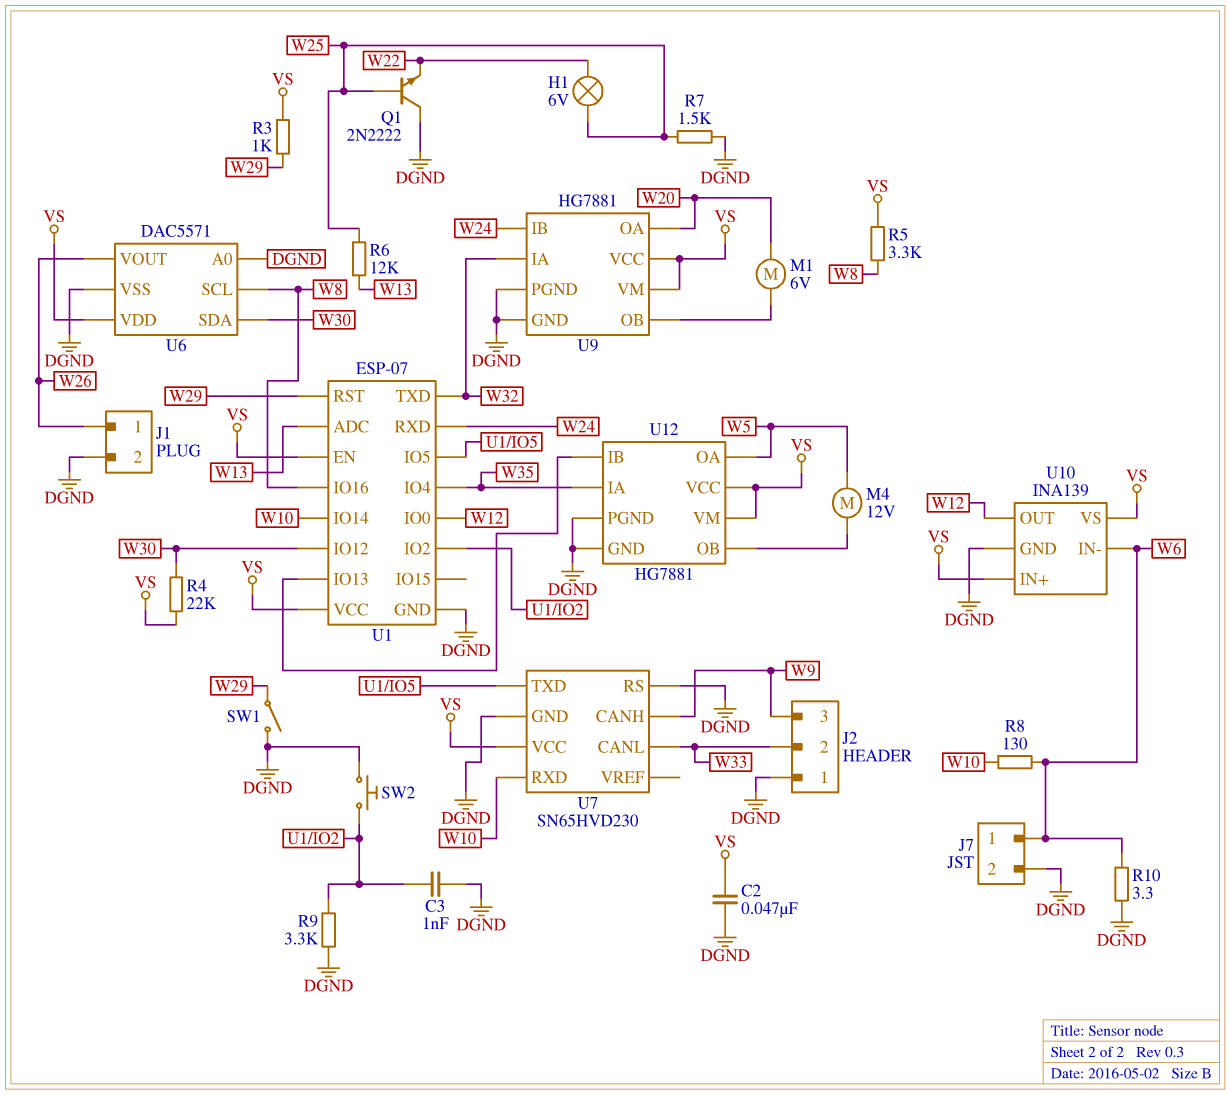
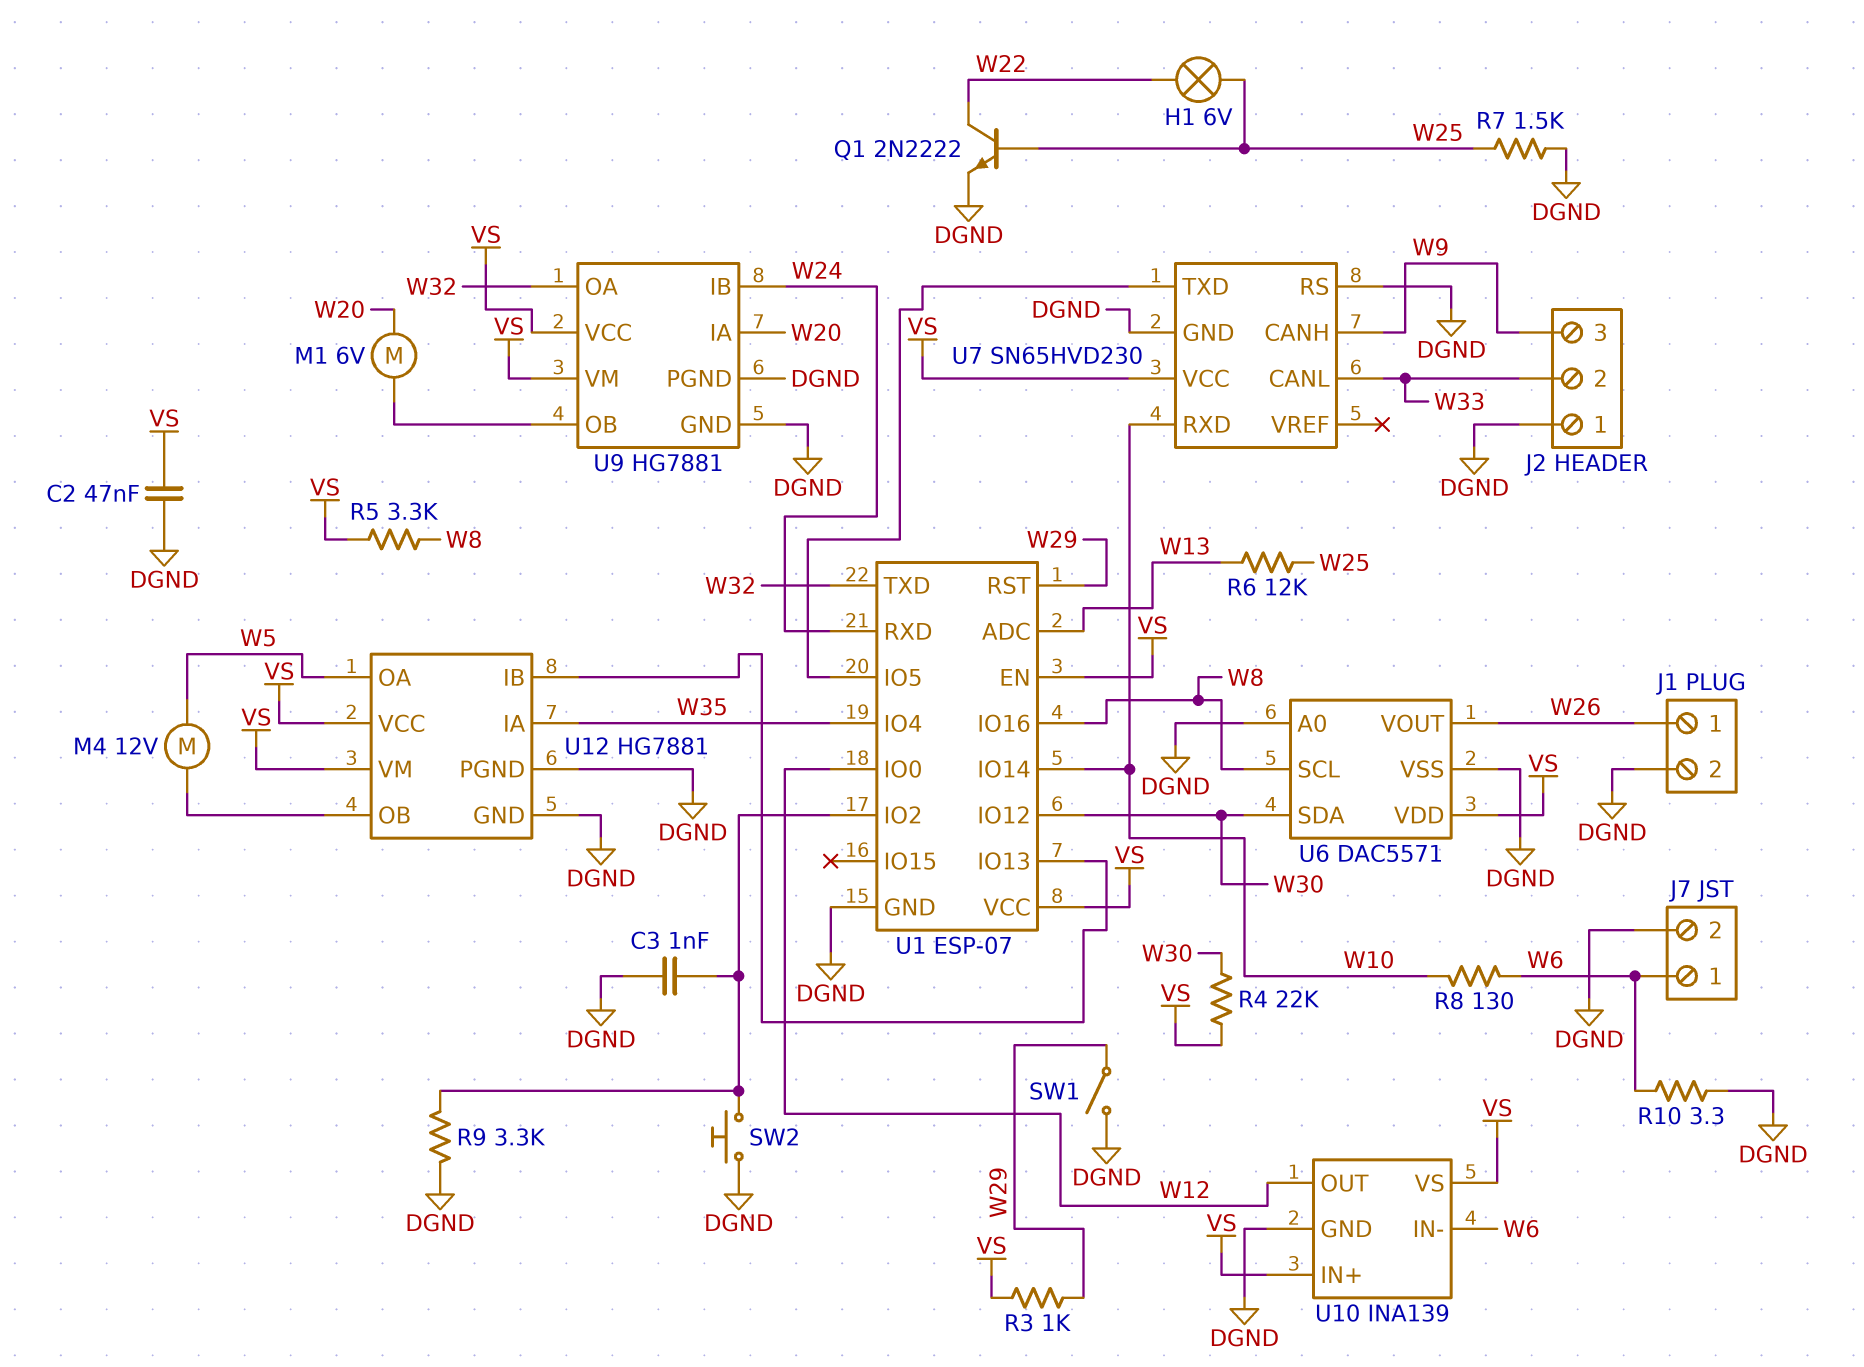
Q1: NPN 2N2222 (B W25, C DGND, E W22) -> NPN 2N2222 (B W25, C W22, E DGND)
U9 pin IA: W32 -> W20
U9 pin OA: W20 -> W32

